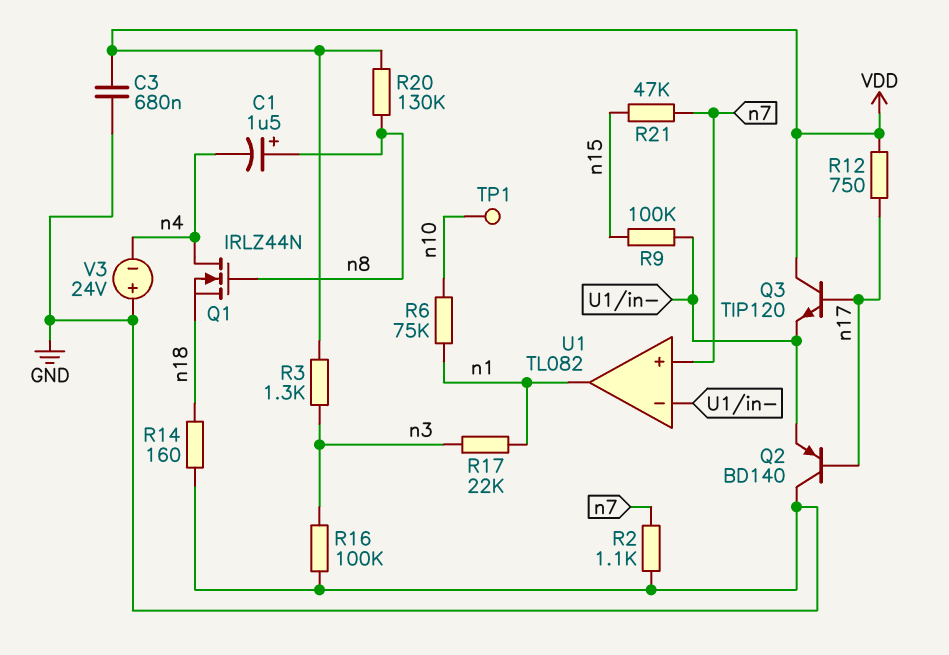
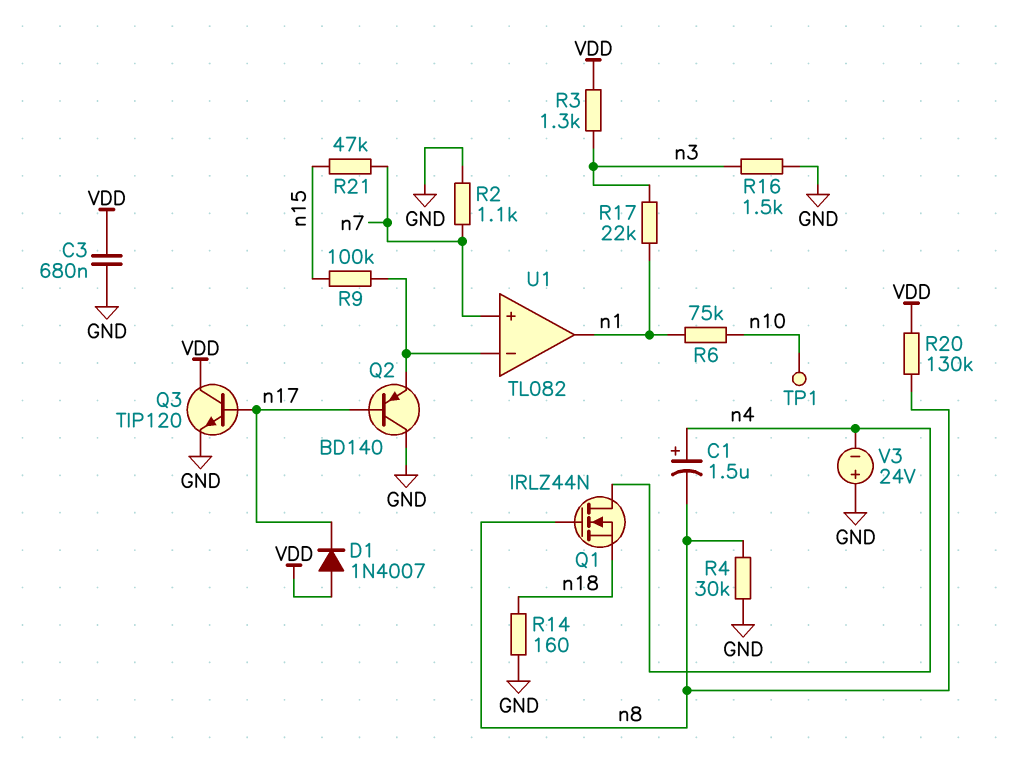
C1: 1.5uF (plus n8, minus n4) -> 1.5uF (plus n4, minus n8)
D1: none -> diode 1N4007 (A VDD, K n17)
Q3: NPN TIP120 (B n17, C VDD, E U1/in-) -> NPN TIP120 (B n17, C VDD, E GND)
R4: none -> 30k (GND, n8)
R12: 750 (VDD, n17) -> none
R16: 100k (GND, n3) -> 1.5k (GND, n3)

